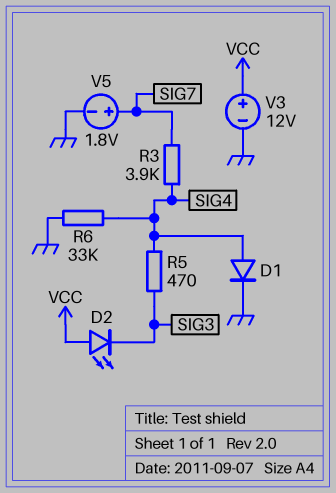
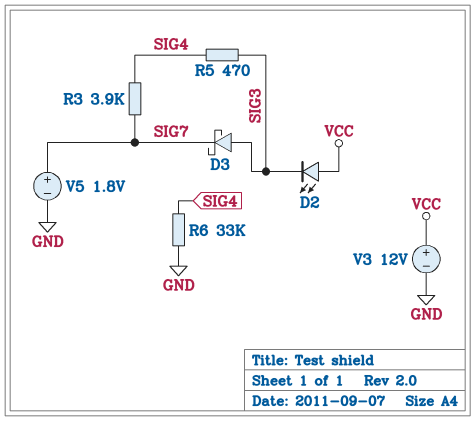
D1: diode (A SIG4, K GND) -> none
D3: none -> schottky (A SIG3, K SIG7)

